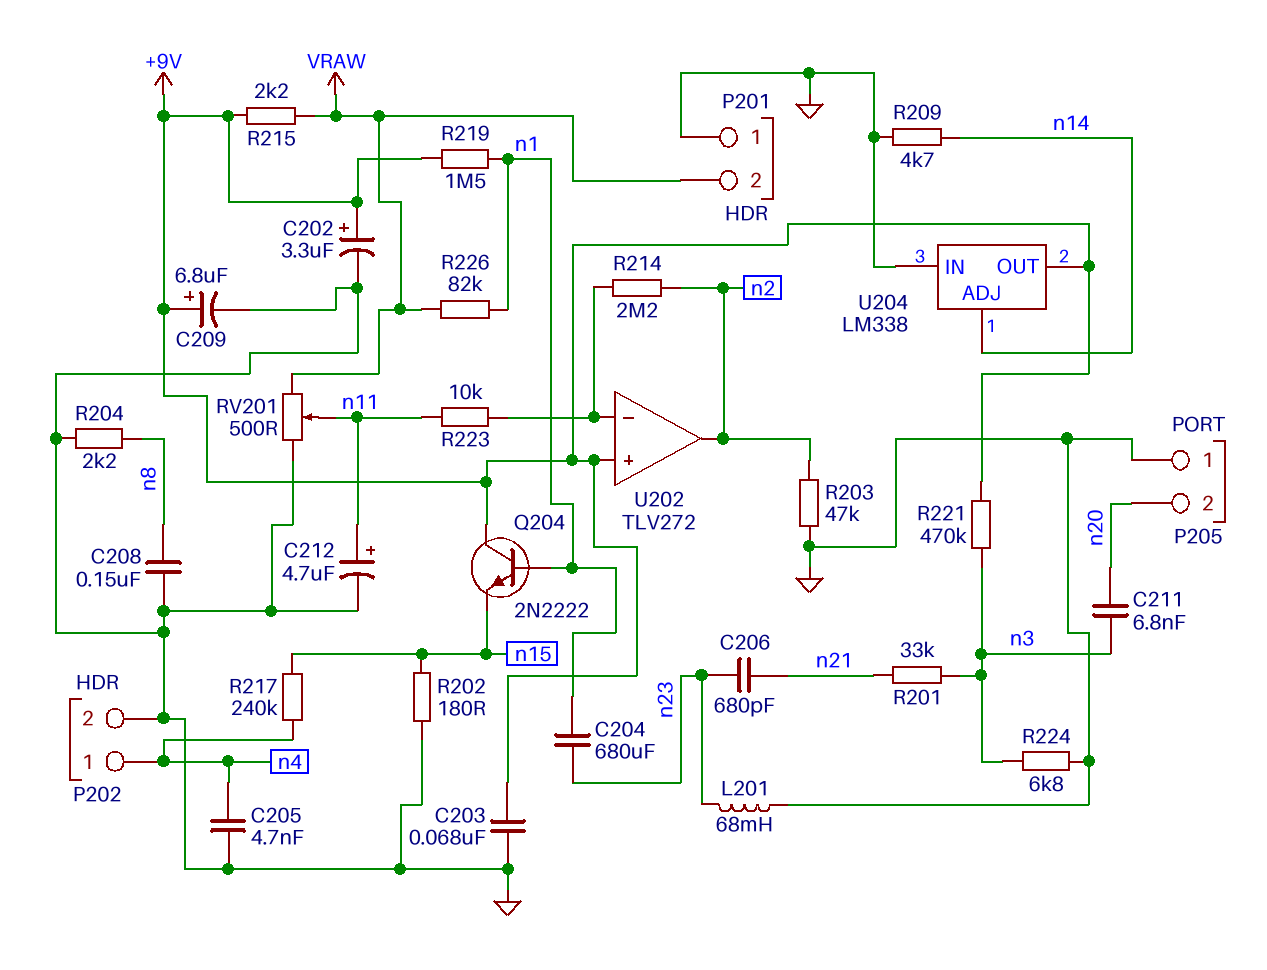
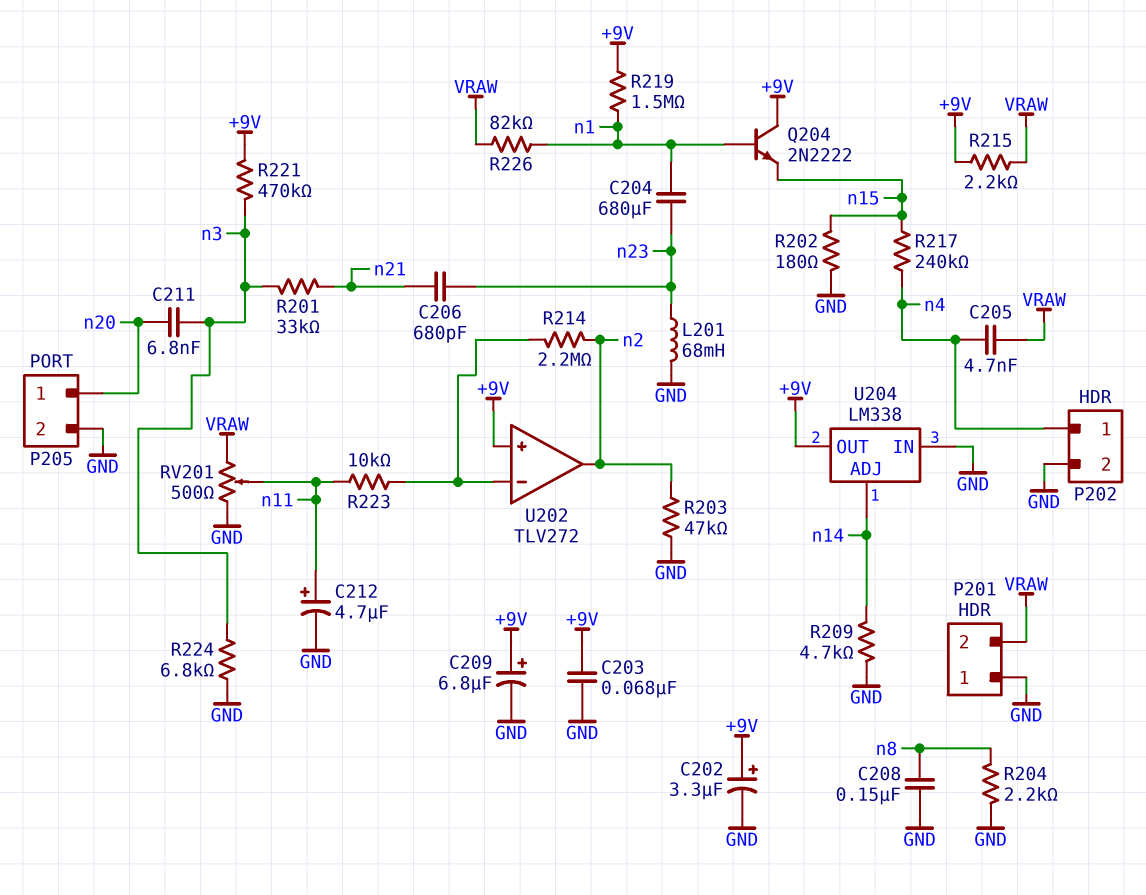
C205: 4.7nF (GND, n4) -> 4.7nF (VRAW, n4)
P205 pin 1: GND -> n20
P205 pin 2: n20 -> GND

